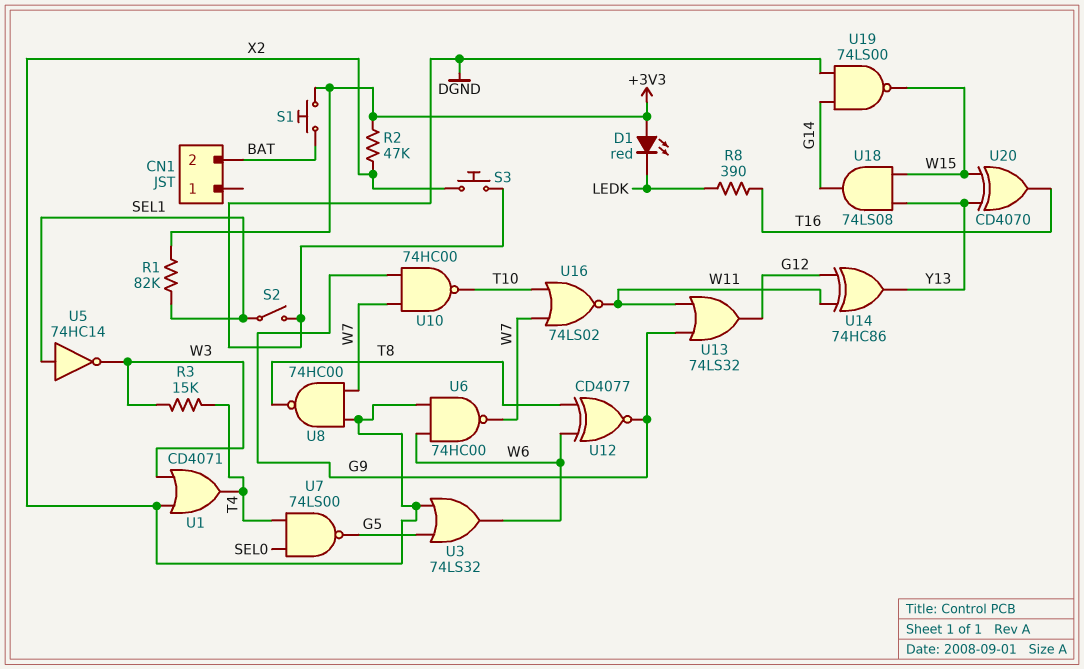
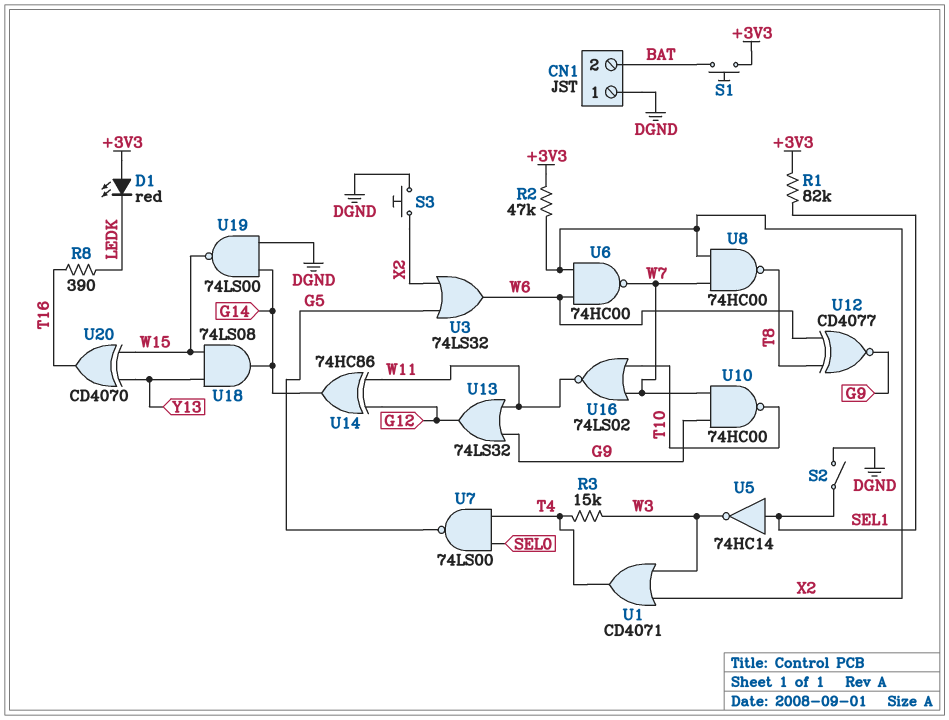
CN1 pin 1: none -> DGND
U14: XOR 74HC86 (in G12, in W11, out Y13) -> XOR 74HC86 (in G12, in W11, out G14)

